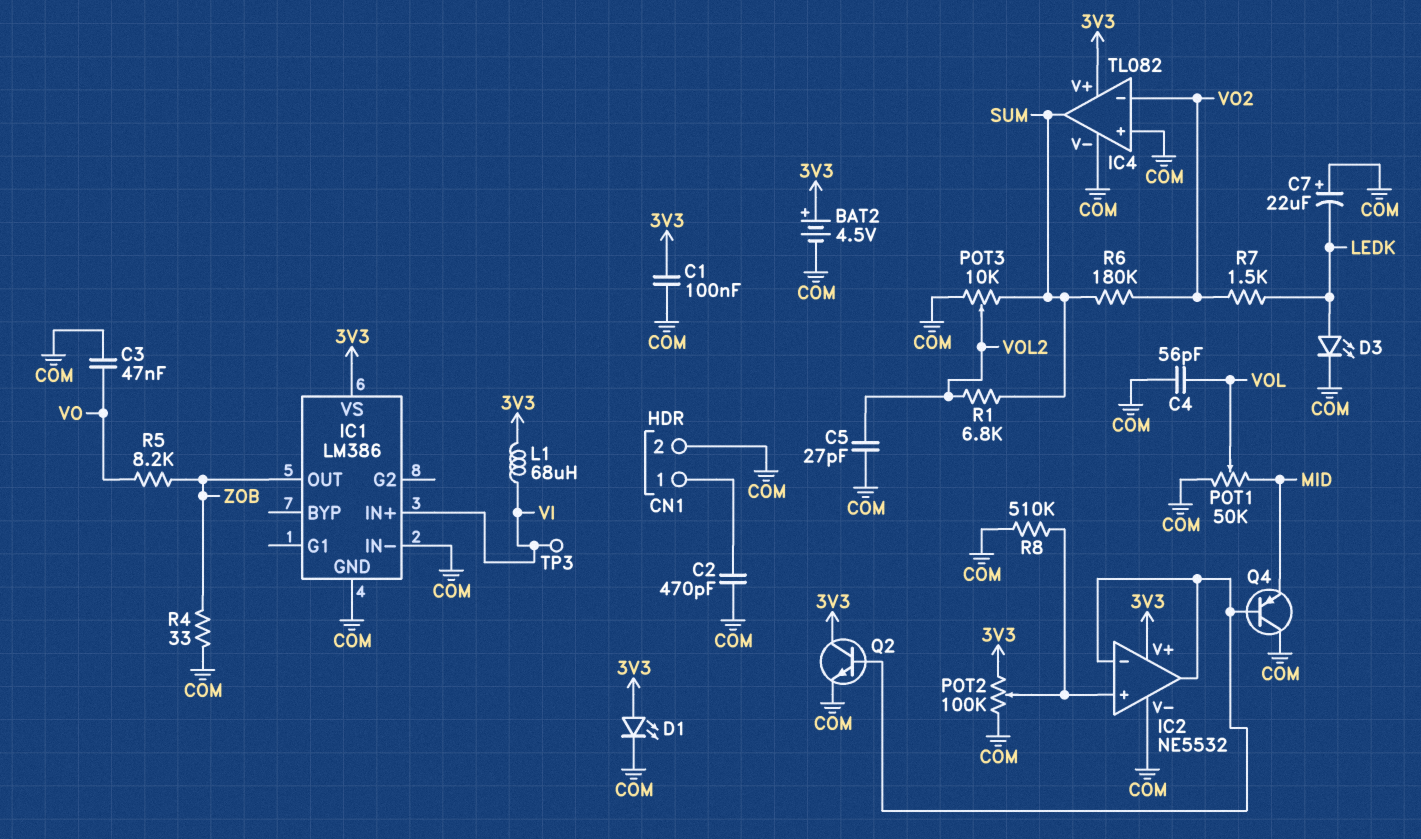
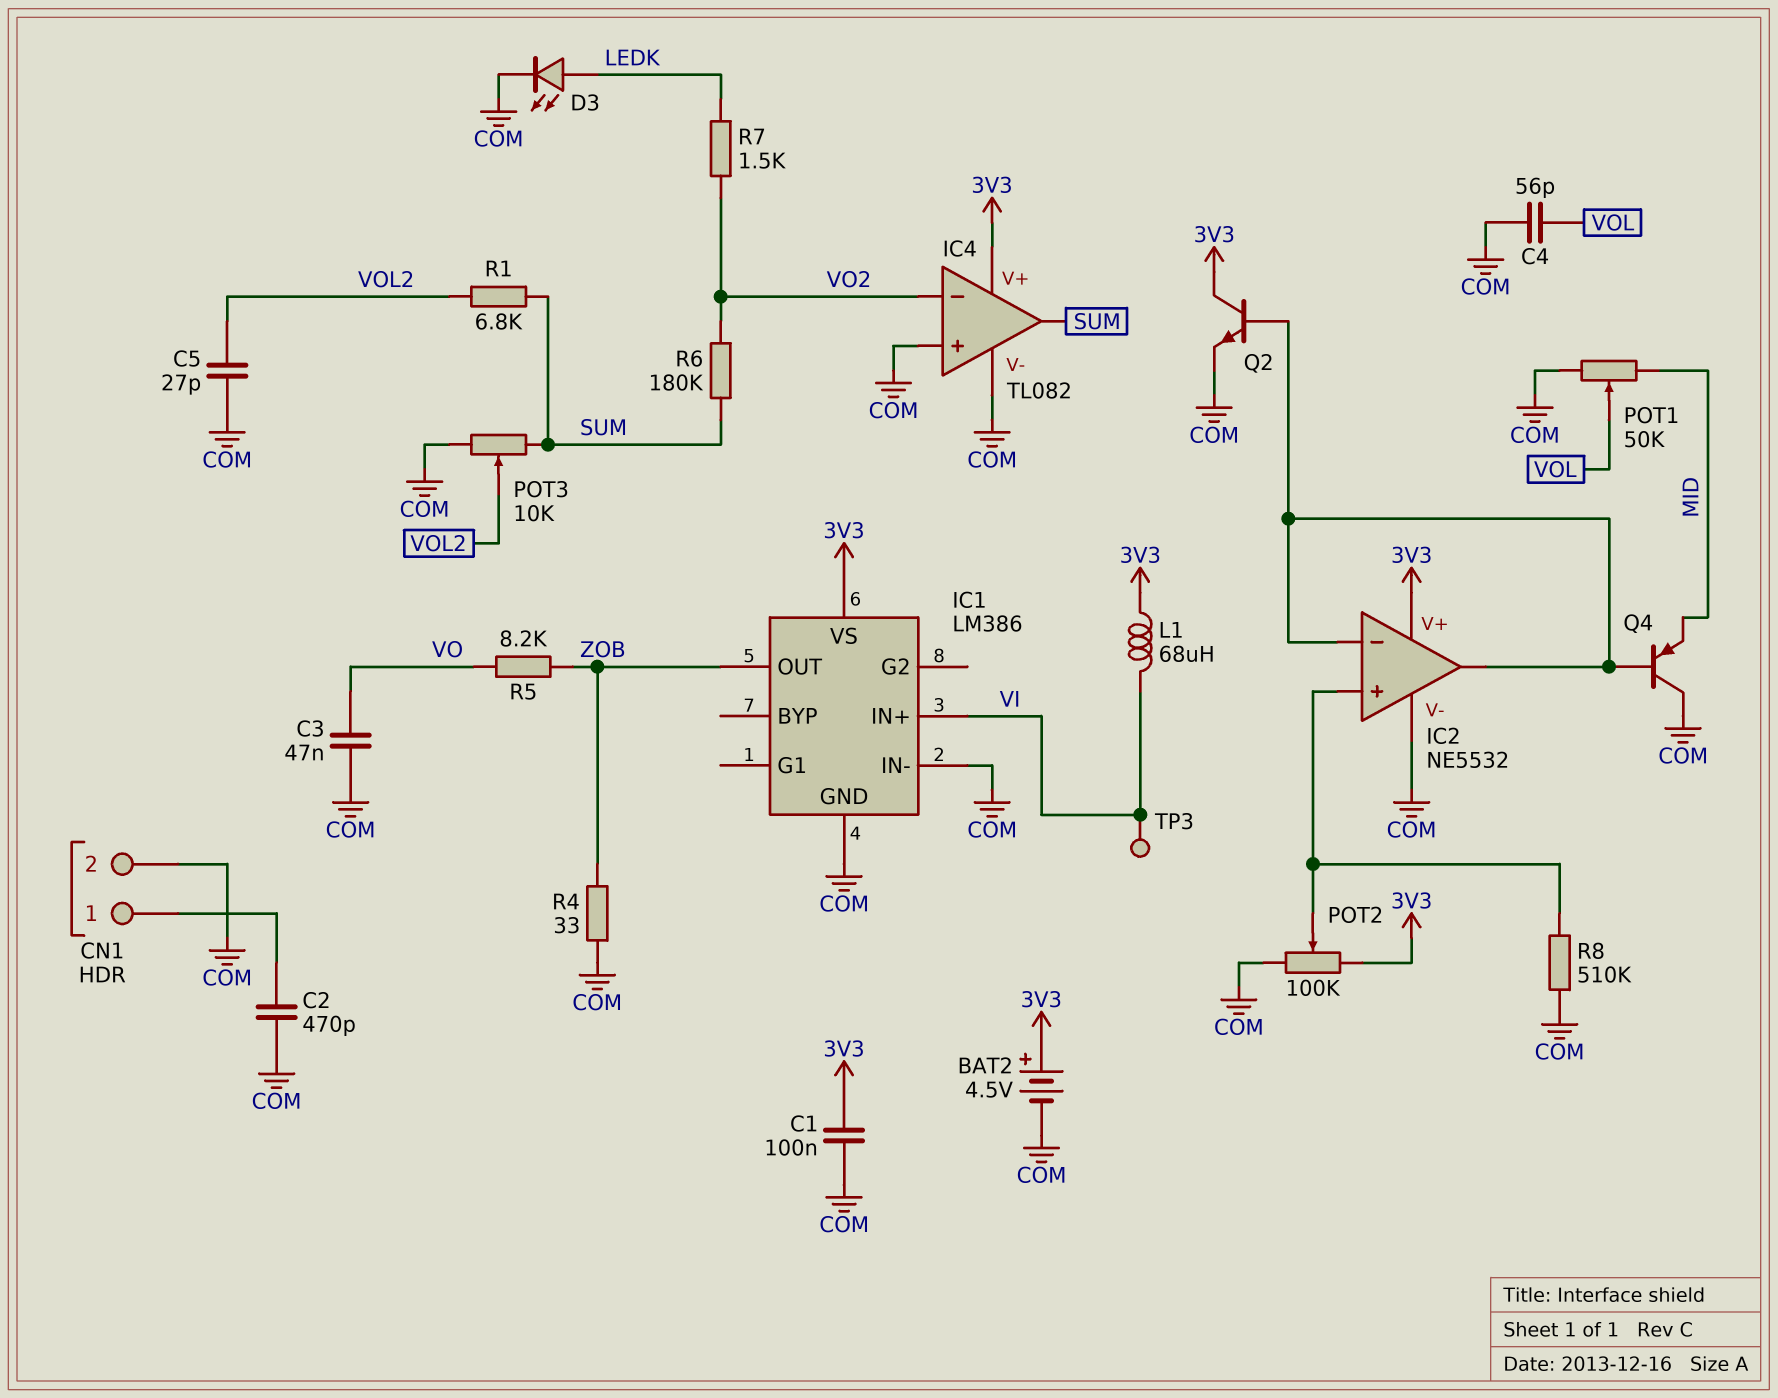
C7: 22uF (plus COM, minus LEDK) -> none
D1: LED (A 3V3, K COM) -> none

